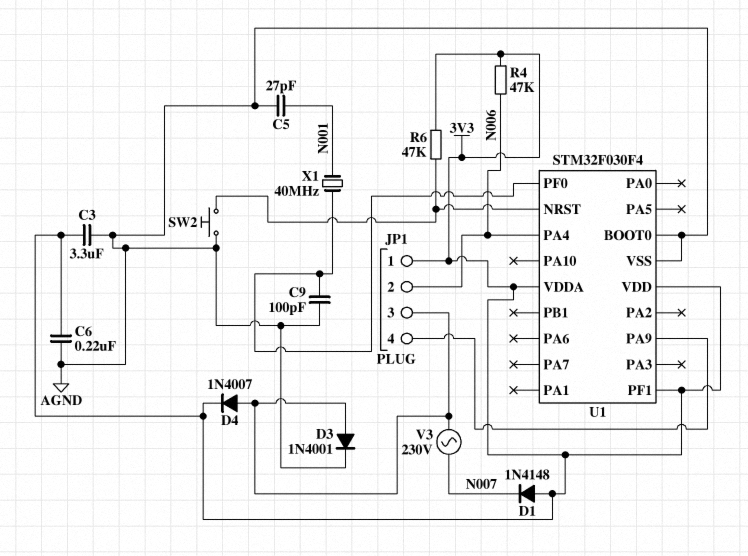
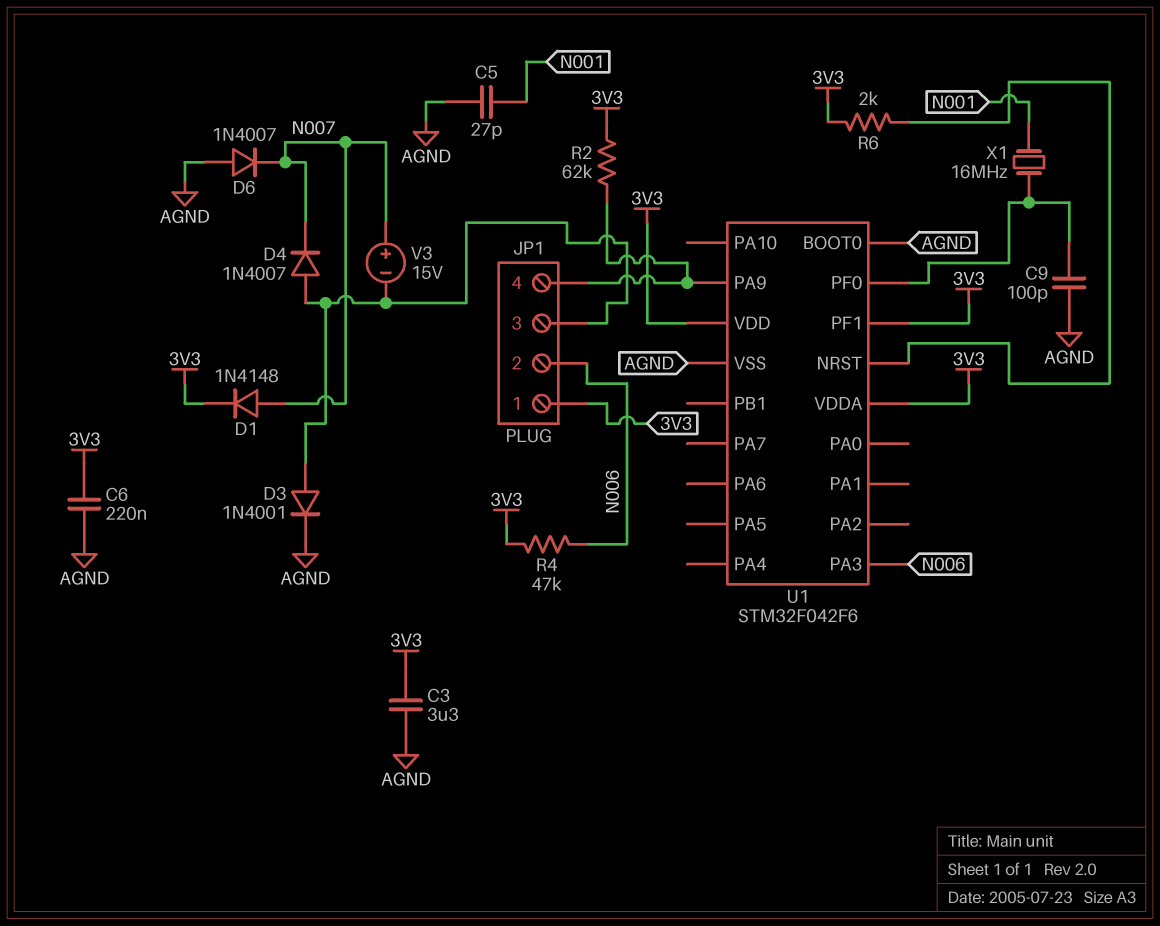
D1: diode 1N4148 (A 3V3, K N007) -> diode 1N4148 (A N007, K 3V3)
D4: diode 1N4007 (A JP1/3, K 3V3) -> diode 1N4007 (A JP1/3, K N007)
D6: none -> diode 1N4007 (A AGND, K N007)
R2: none -> 62k (3V3, JP1/4)
R6: 47k (3V3, U1/NRST) -> 2k (3V3, U1/NRST)
SW2: button (AGND, U1/NRST) -> none
U1: STM32F030F4 -> STM32F042F6
U1 pin PA3: none -> N006
U1 pin PA4: N006 -> none
V3: AC 230V (JP1/3, N007) -> 15V (plus N007, minus JP1/3)
X1: 40MHz (N001, U1/PF0) -> 16MHz (N001, U1/PF0)

